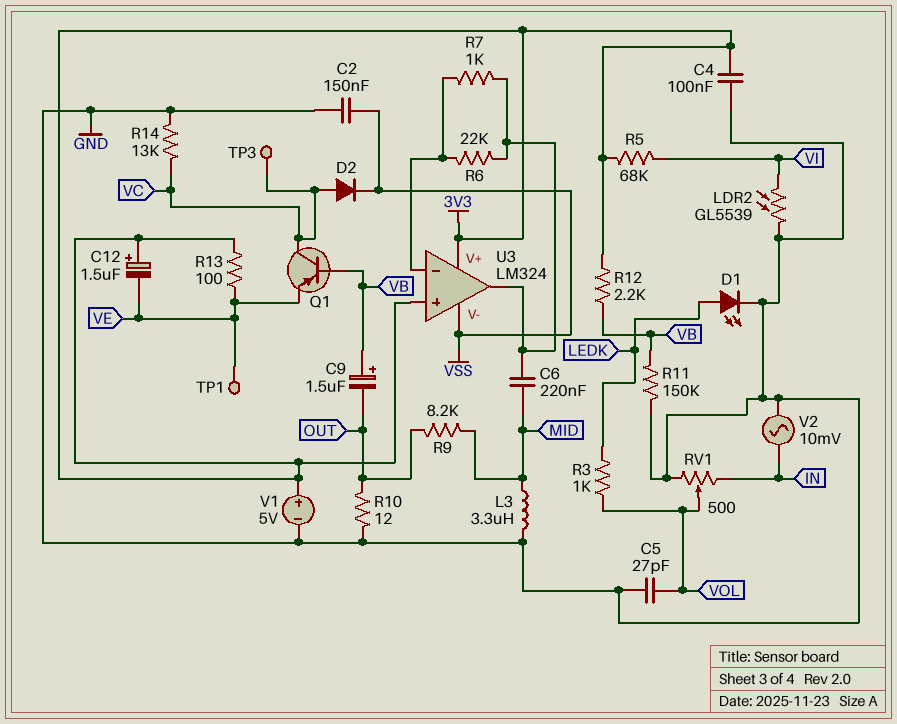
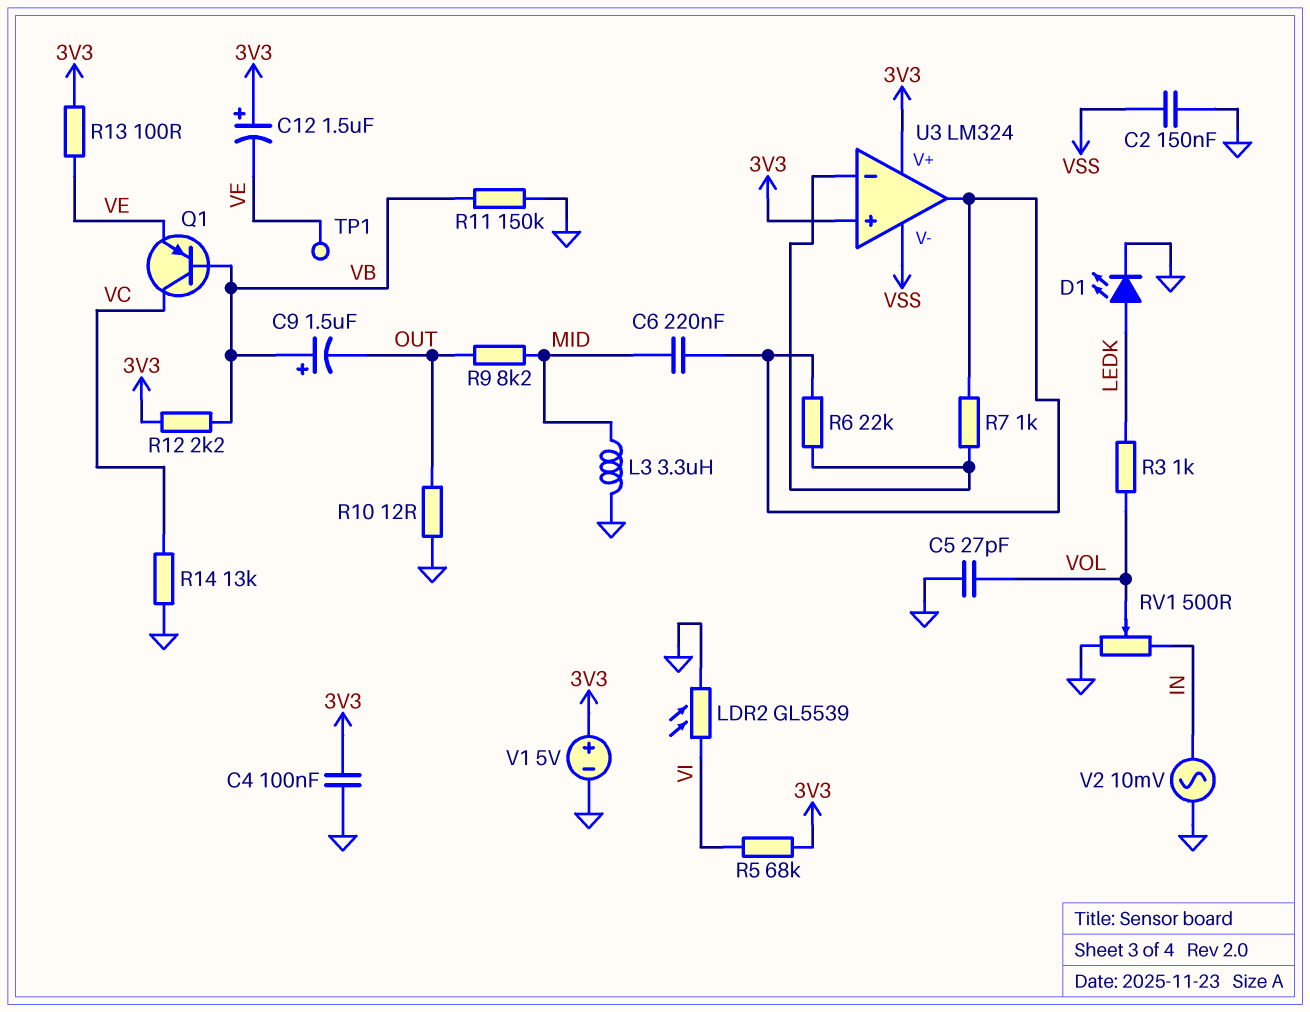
D2: diode (A VC, K VSS) -> none
TP3: test point (VC) -> none

